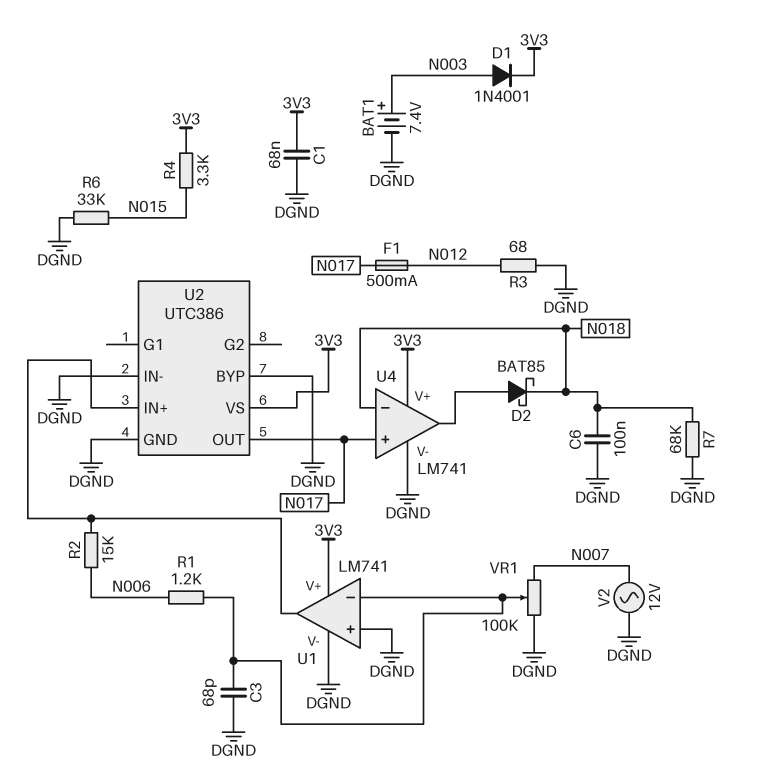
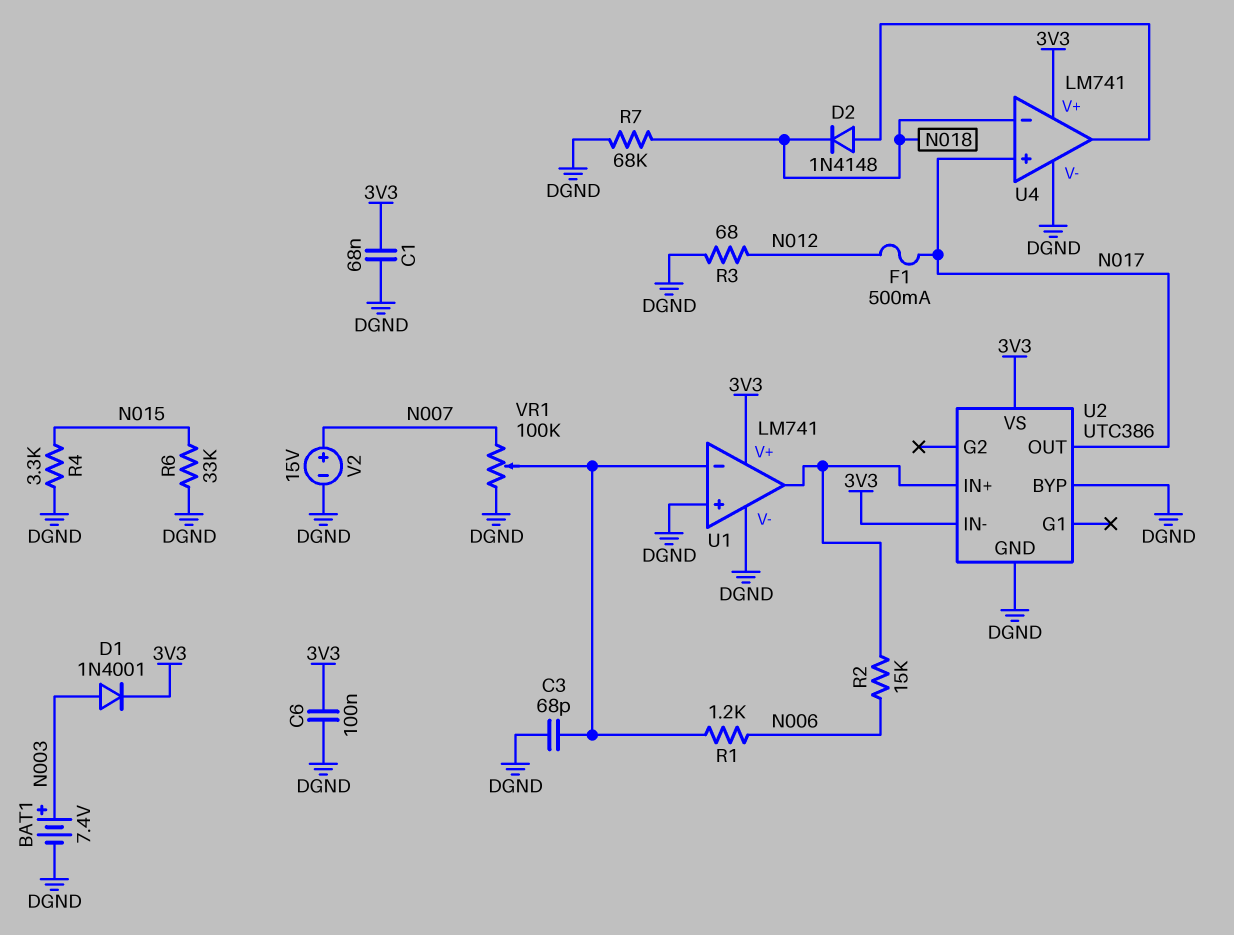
C6: 100nF (DGND, N018) -> 100nF (3V3, DGND)
D2: schottky BAT85 (A U4/out, K N018) -> diode 1N4148 (A U4/out, K N018)
R4: 3.3k (3V3, N015) -> 3.3k (DGND, N015)
U2 pin IN-: DGND -> 3V3
V2: AC 12V (DGND, N007) -> 15V (plus N007, minus DGND)

